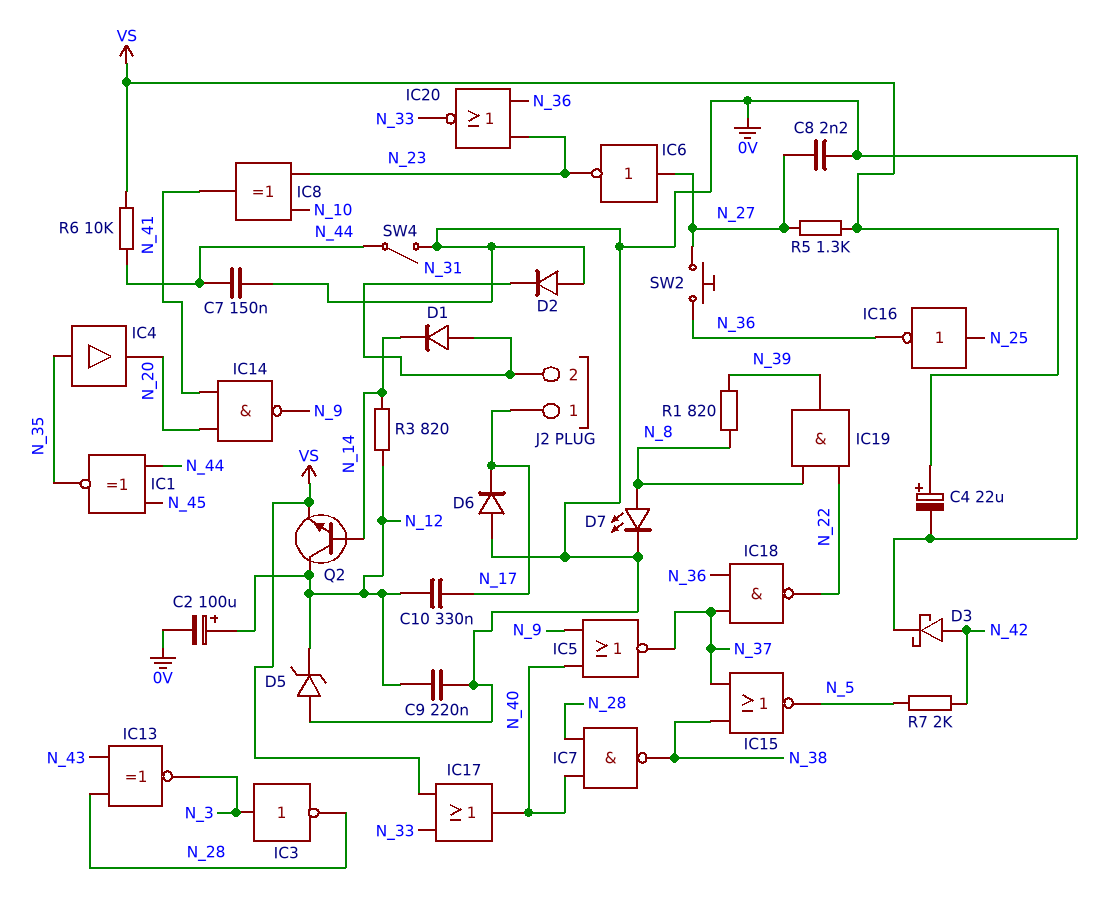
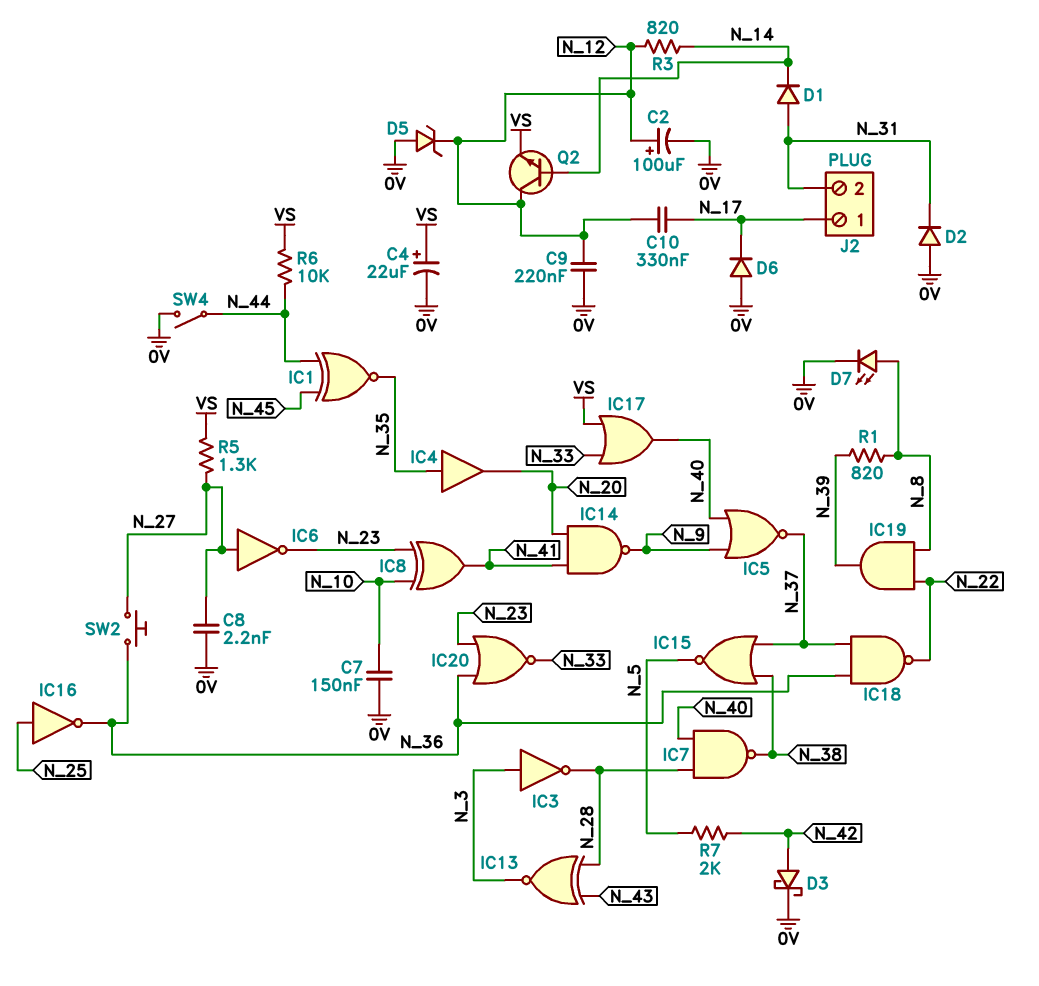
C7: 150nF (0V, N_44) -> 150nF (0V, N_10)

